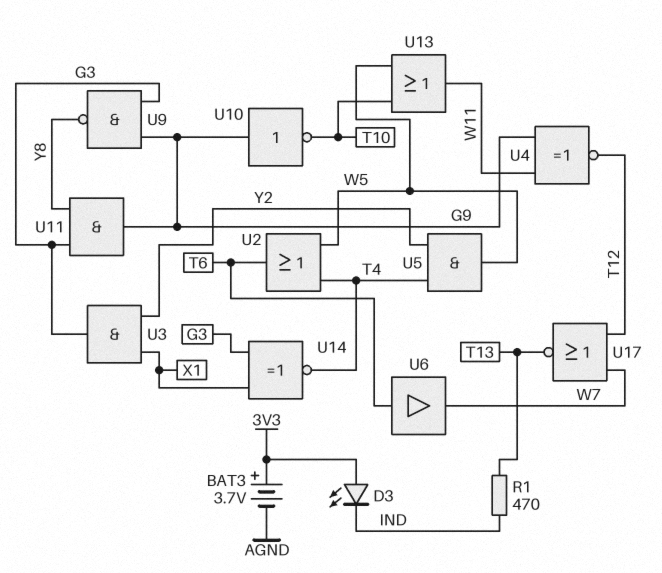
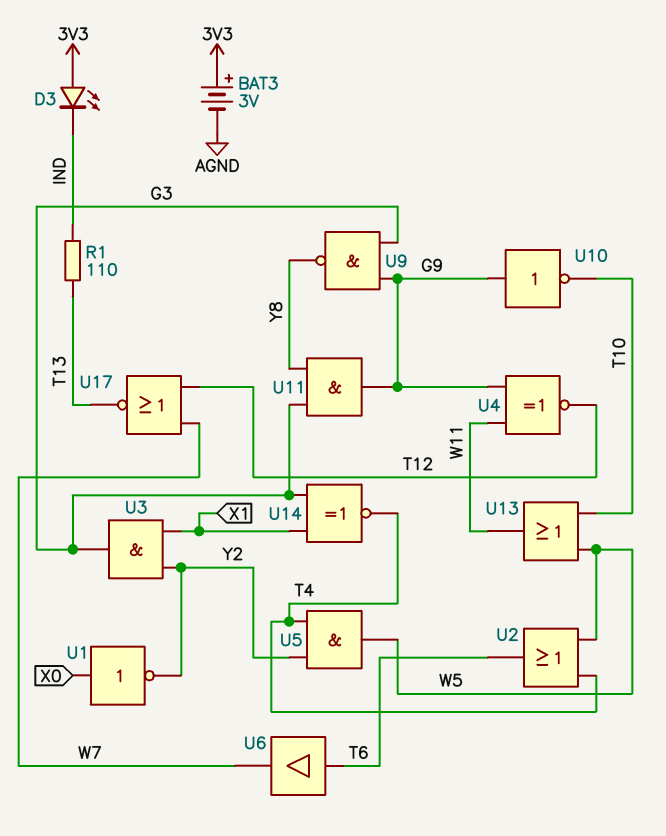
BAT3: 3.7V (plus 3V3, minus AGND) -> 3V (plus 3V3, minus AGND)
R1: 470 (IND, T13) -> 110 (IND, T13)
U1: none -> NOT (in X0, out Y2)

